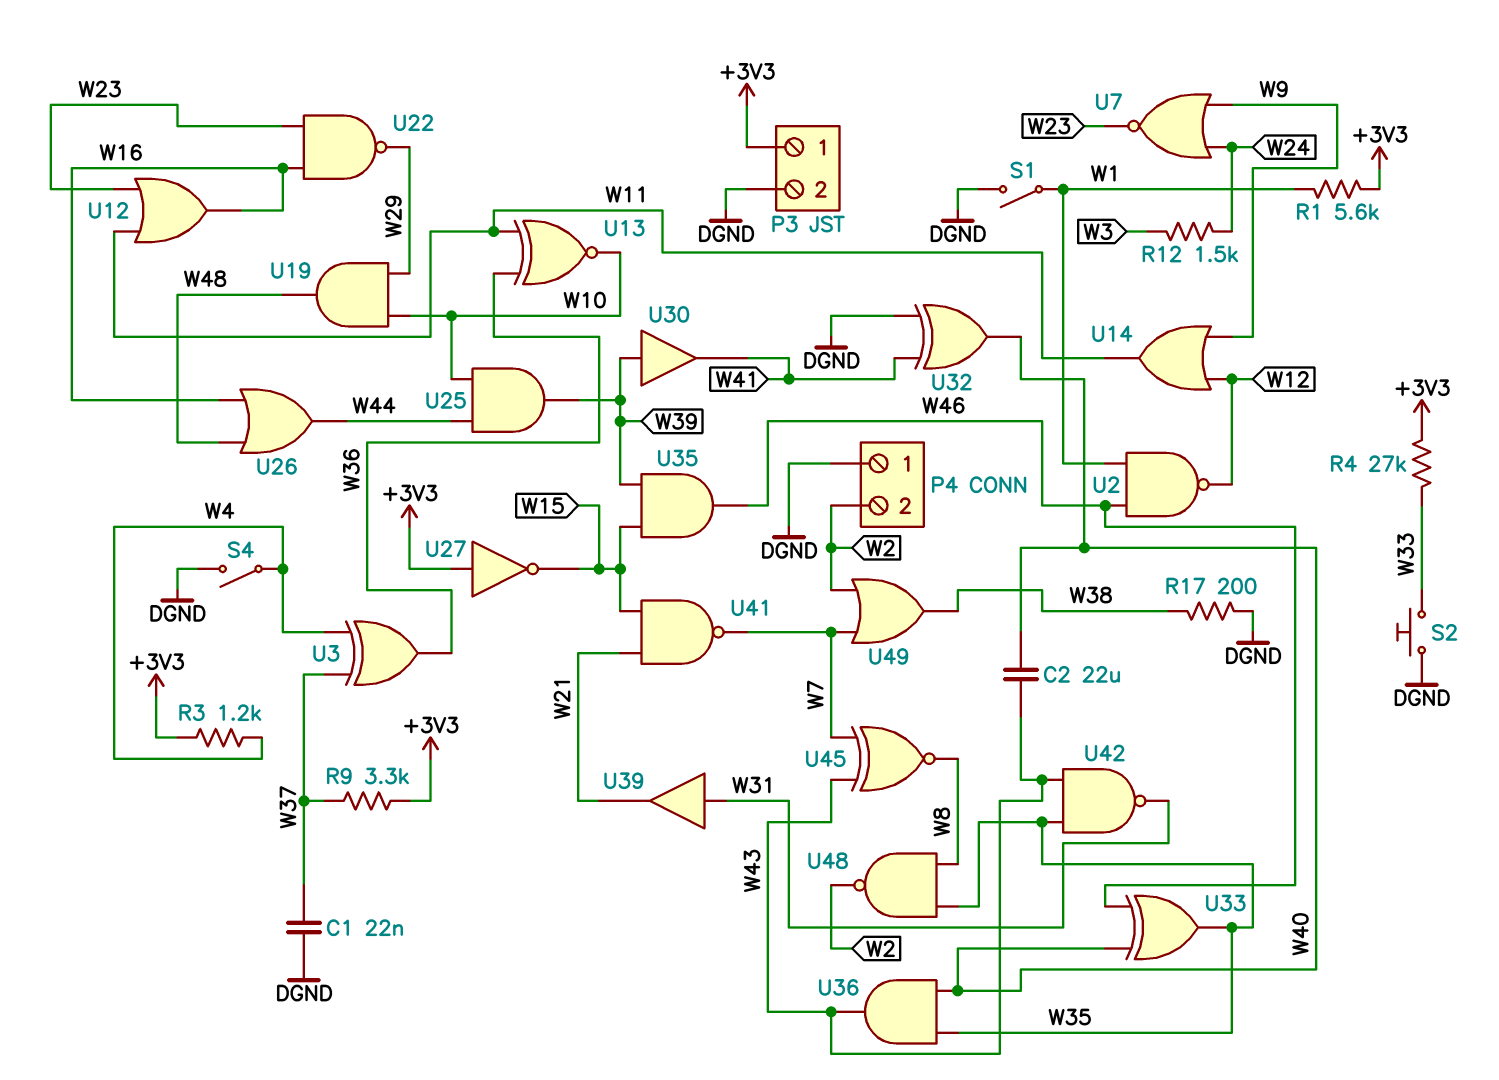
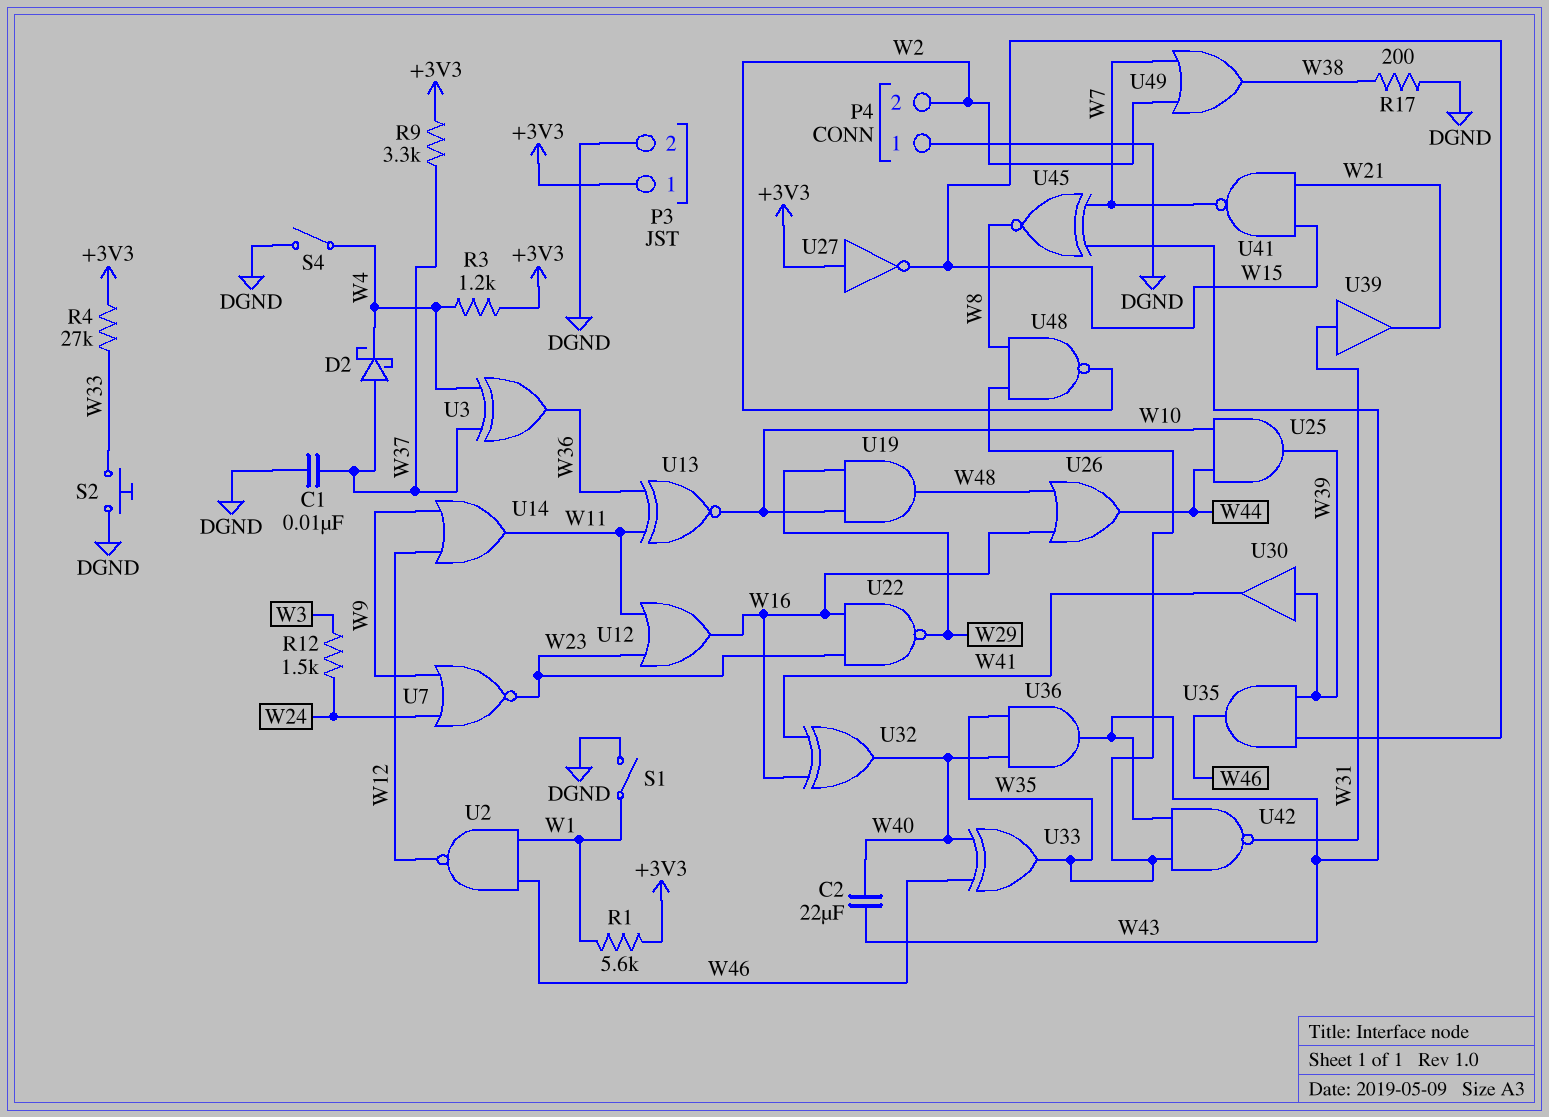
C1: 22nF (DGND, W37) -> 10nF (DGND, W37)
D2: none -> schottky (A W37, K W4)
U32: XOR (in DGND, in W41, out W40) -> XOR (in W16, in W41, out W40)

